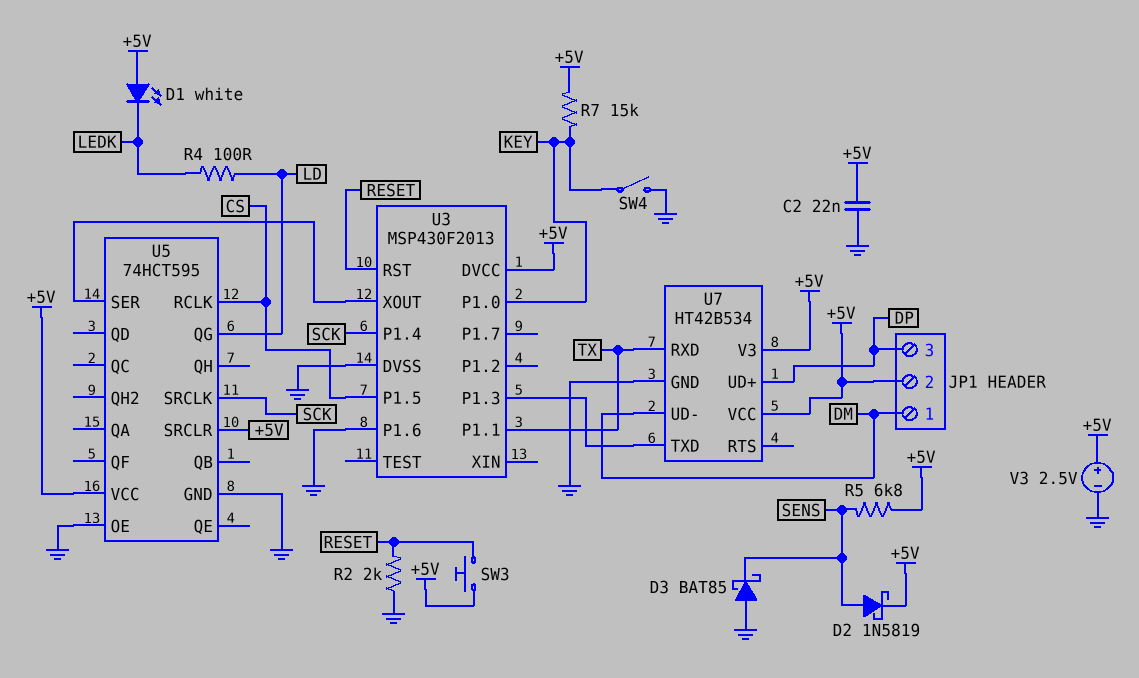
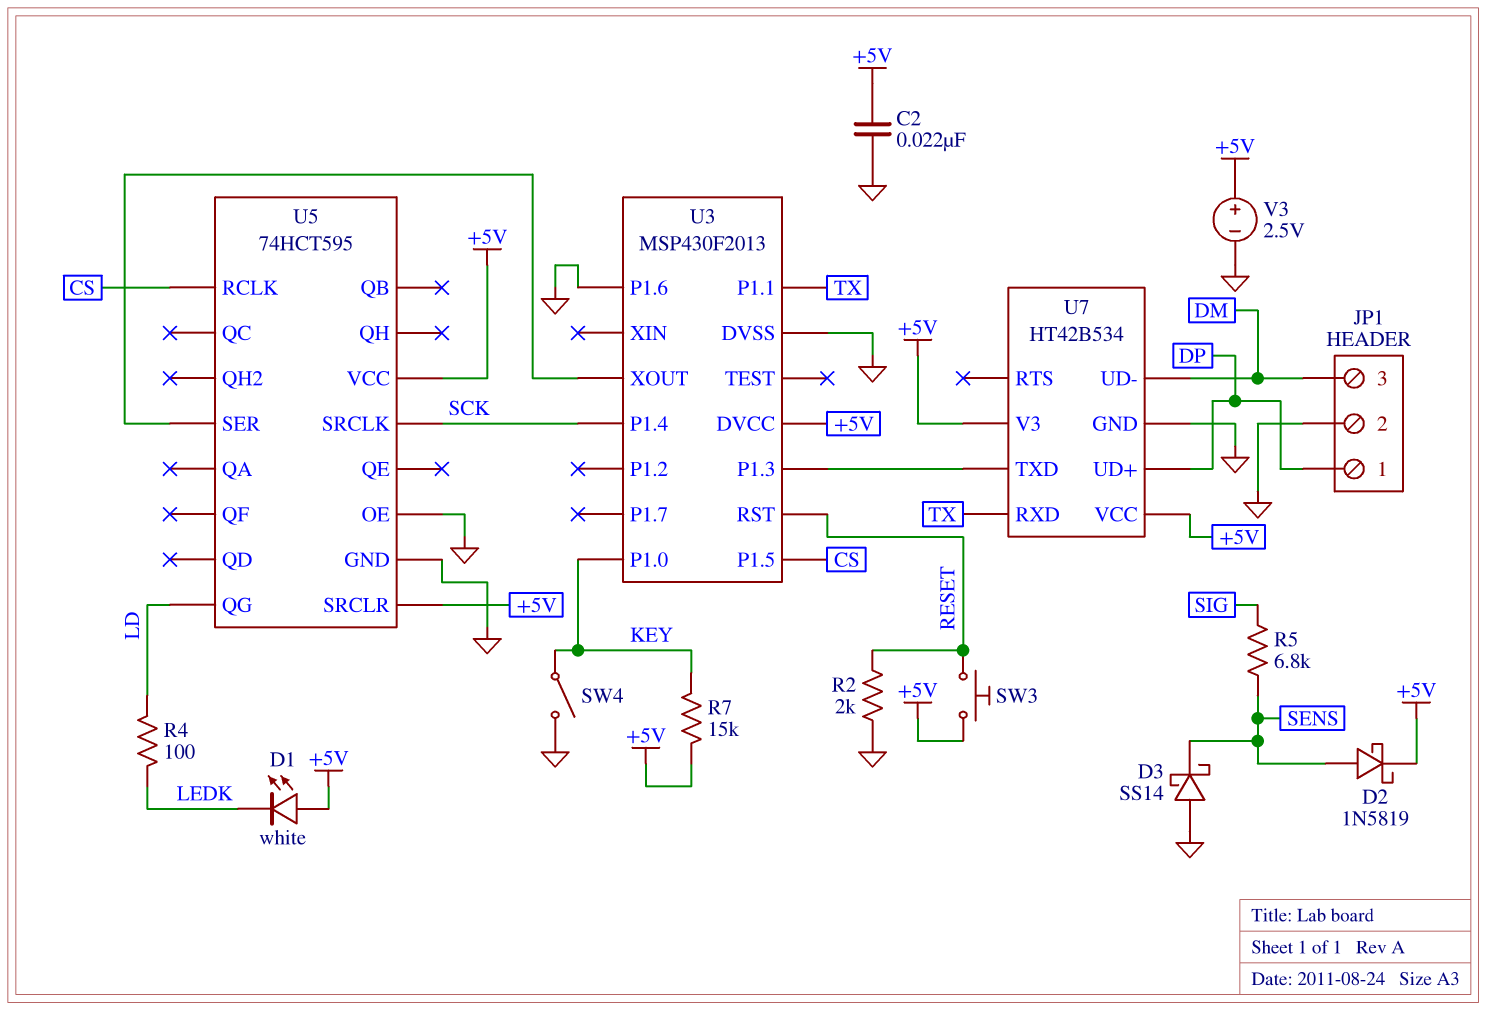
D3: schottky BAT85 (A GND, K SENS) -> schottky SS14 (A GND, K SENS)
JP1 pin 1: DM -> DP
JP1 pin 2: +5V -> GND
JP1 pin 3: DP -> DM
R5: 6.8k (+5V, SENS) -> 6.8k (SENS, SIG)

